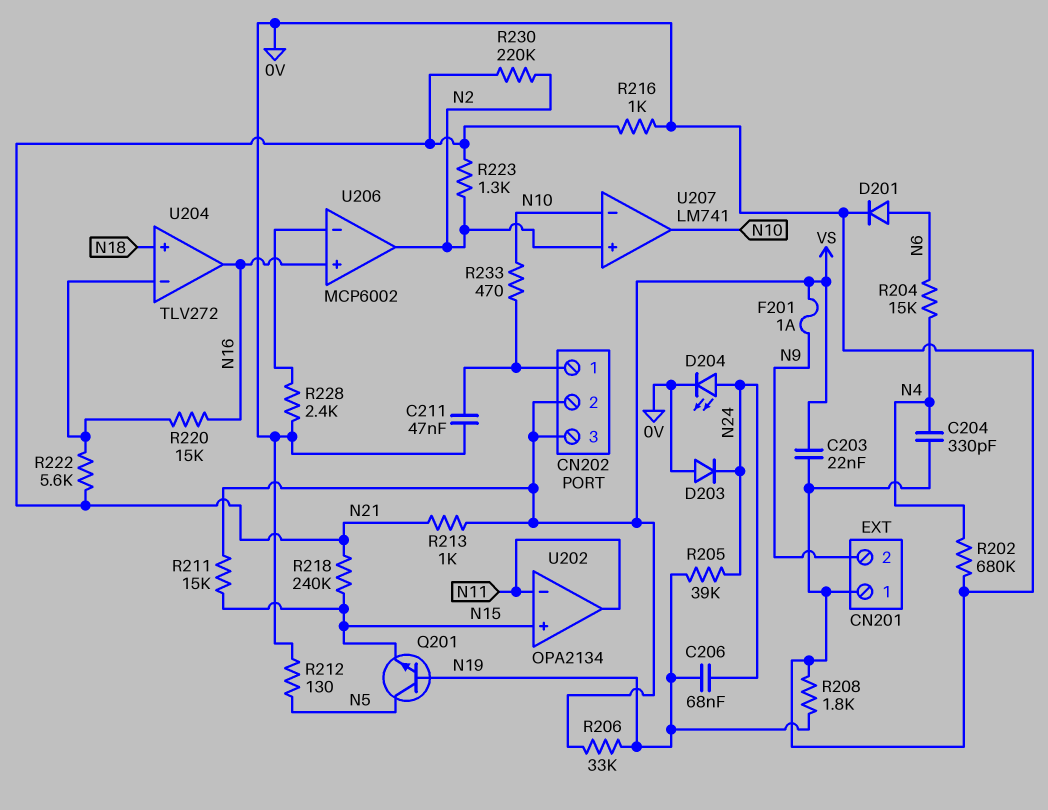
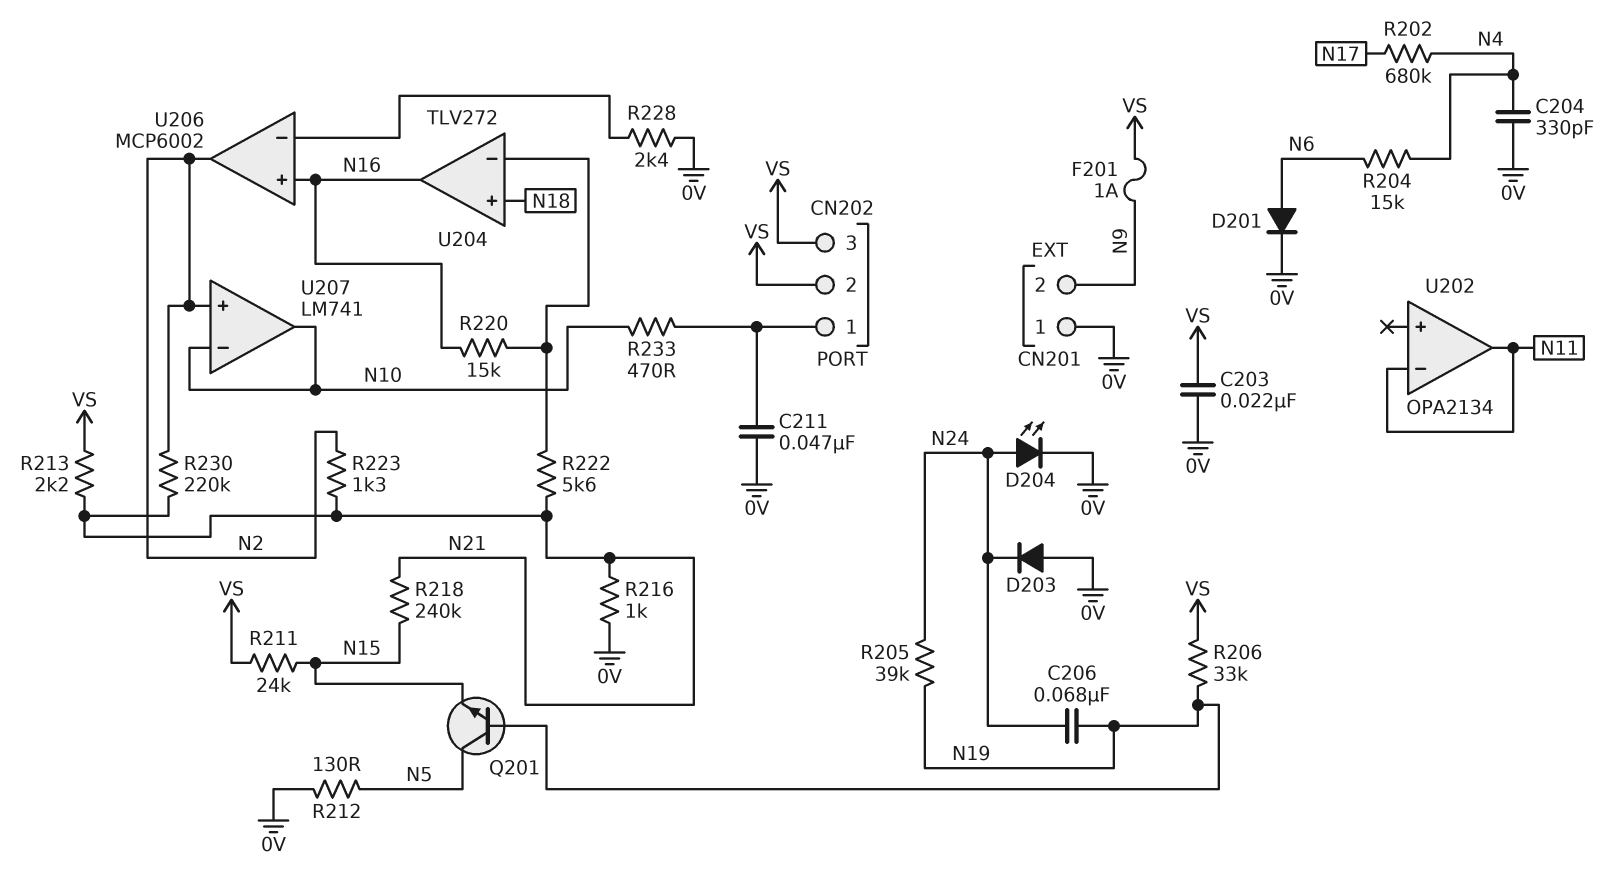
R202: 680k (0V, N4) -> 680k (N4, N17)
R208: 1.8k (0V, N19) -> none
R211: 15k (N15, VS) -> 24k (N15, VS)
R213: 1k (N21, VS) -> 2.2k (N21, VS)
U202 pin in+: N15 -> none

